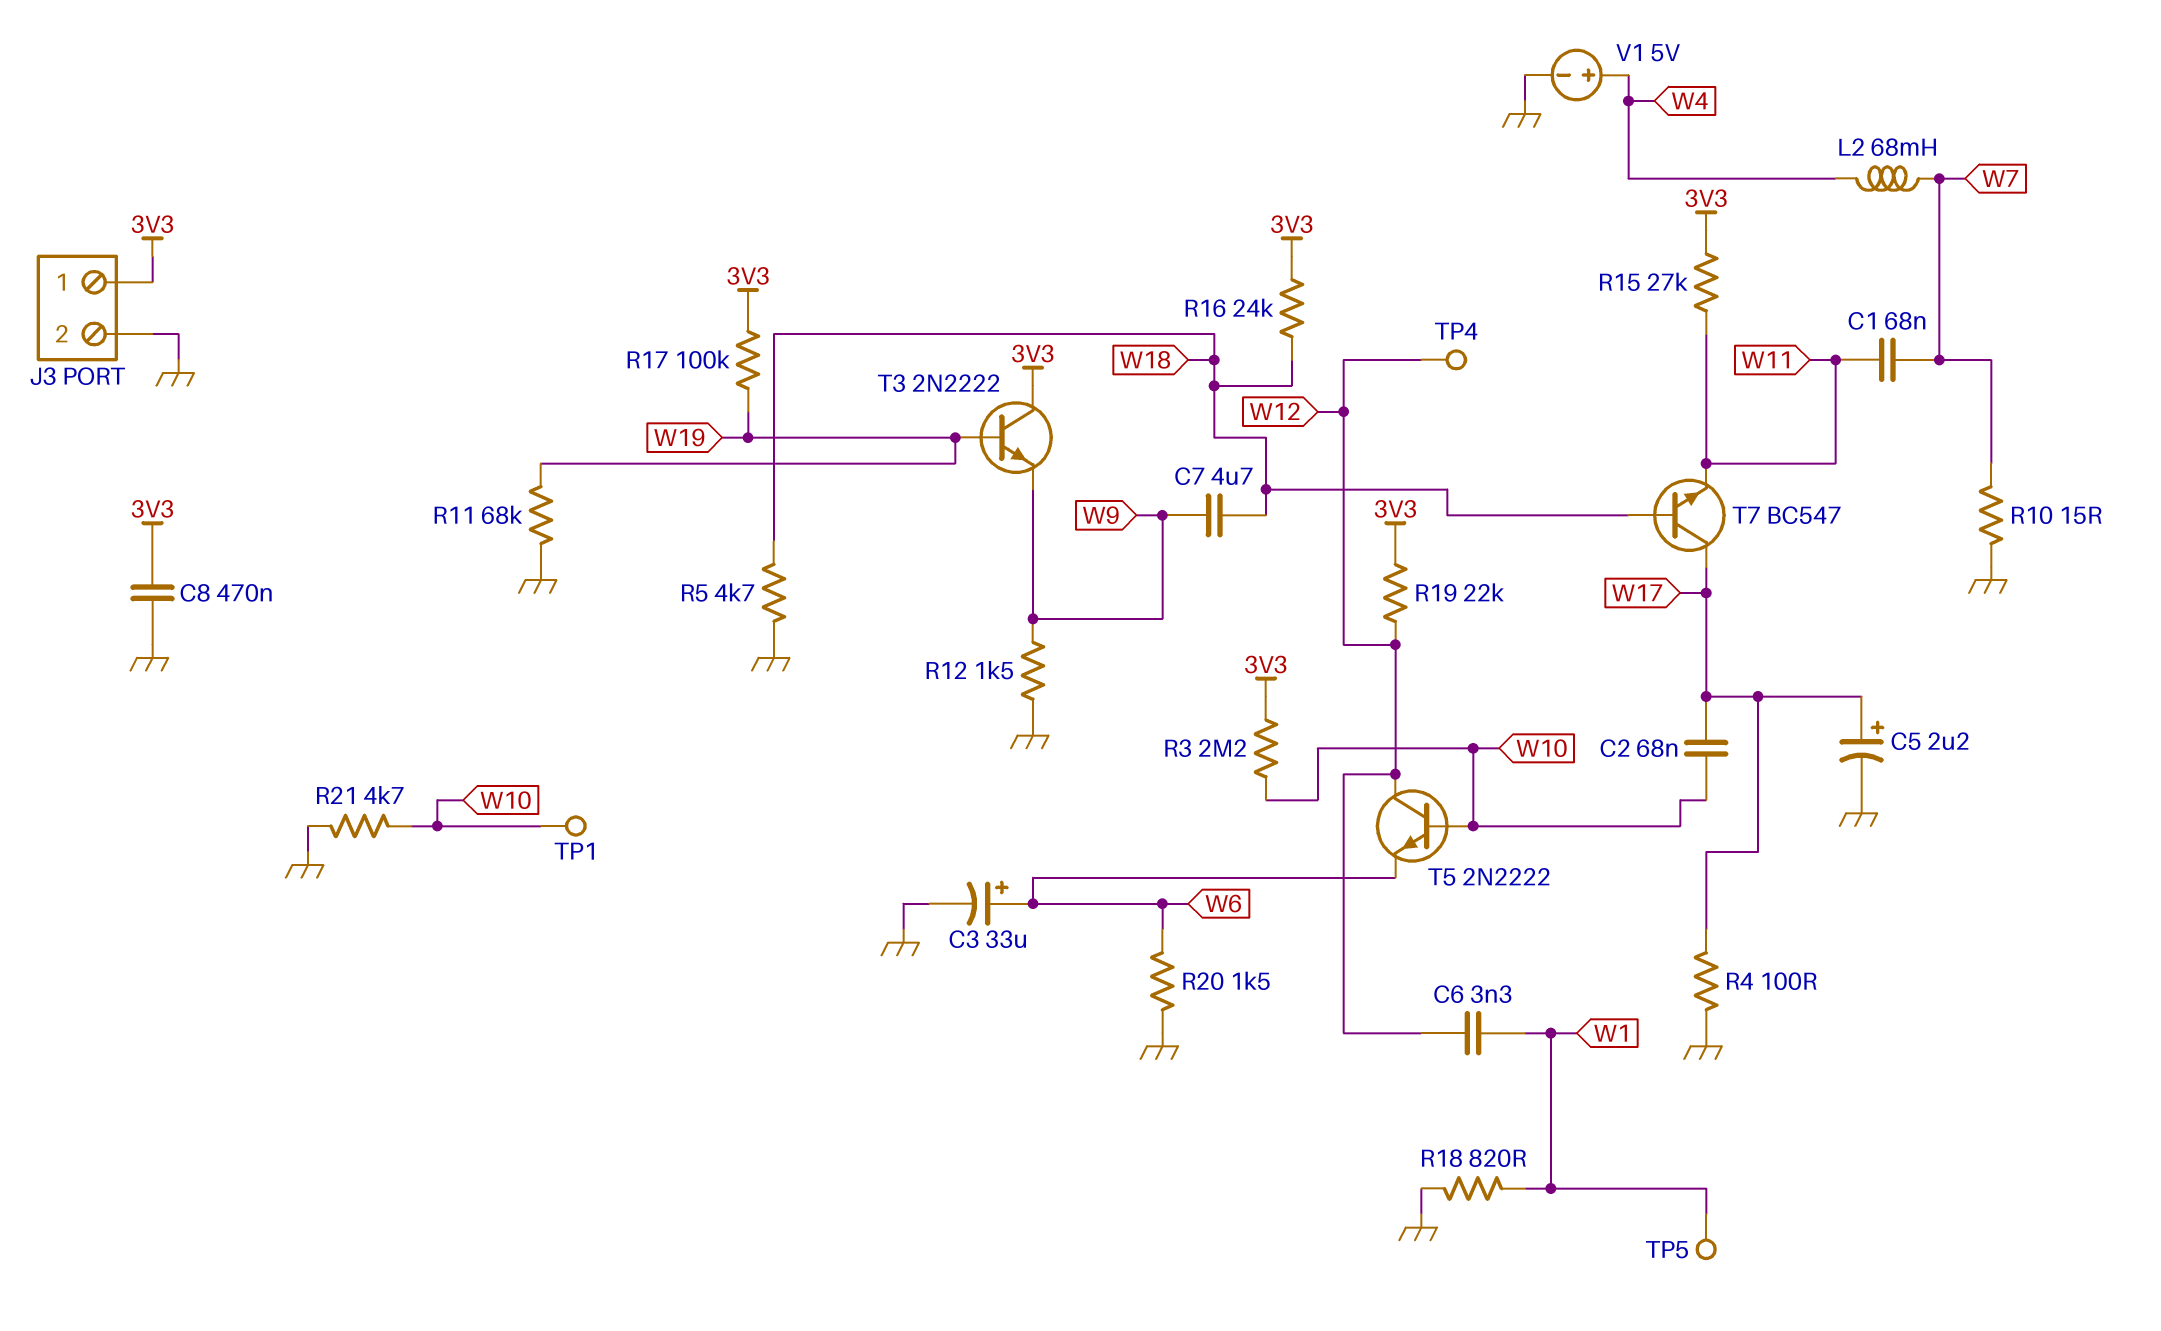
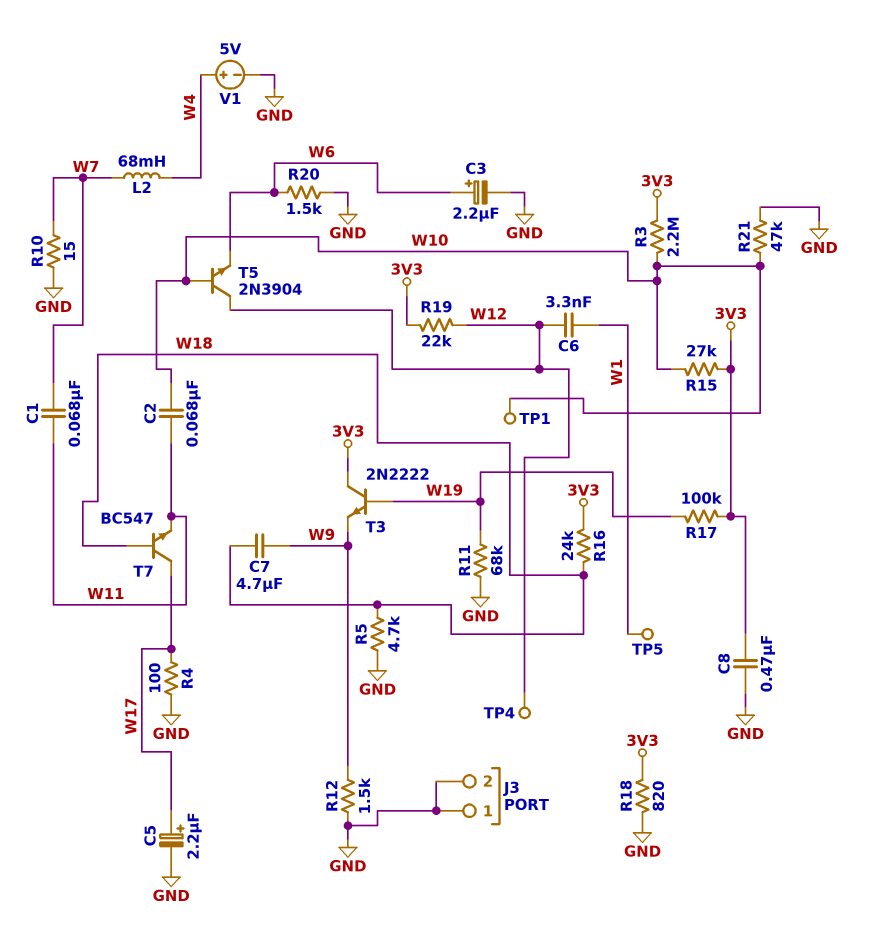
C2: 68nF (W10, W17) -> 68nF (W10, W11)
C3: 33uF (plus W6, minus GND) -> 2.2uF (plus W6, minus GND)
J3 pin 1: 3V3 -> GND
R15: 27k (3V3, W11) -> 27k (3V3, W10)
R18: 820 (GND, W1) -> 820 (3V3, GND)
R21: 4.7k (GND, W10) -> 47k (GND, W10)
T5: NPN 2N2222 (B W10, C W12, E W6) -> NPN 2N3904 (B W10, C W12, E W6)

